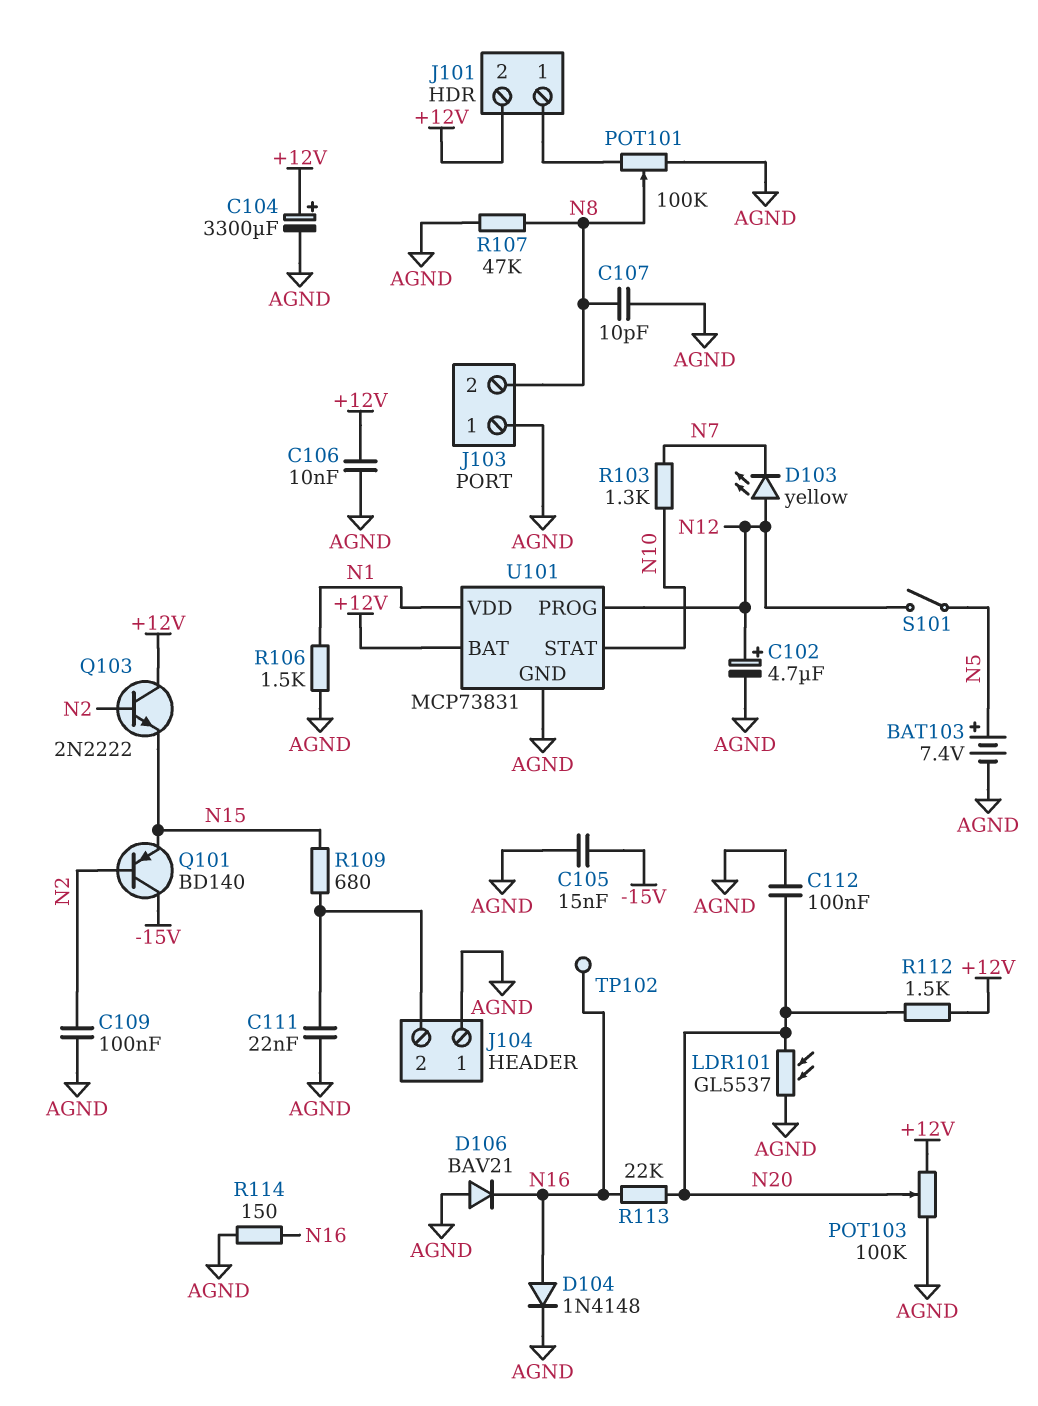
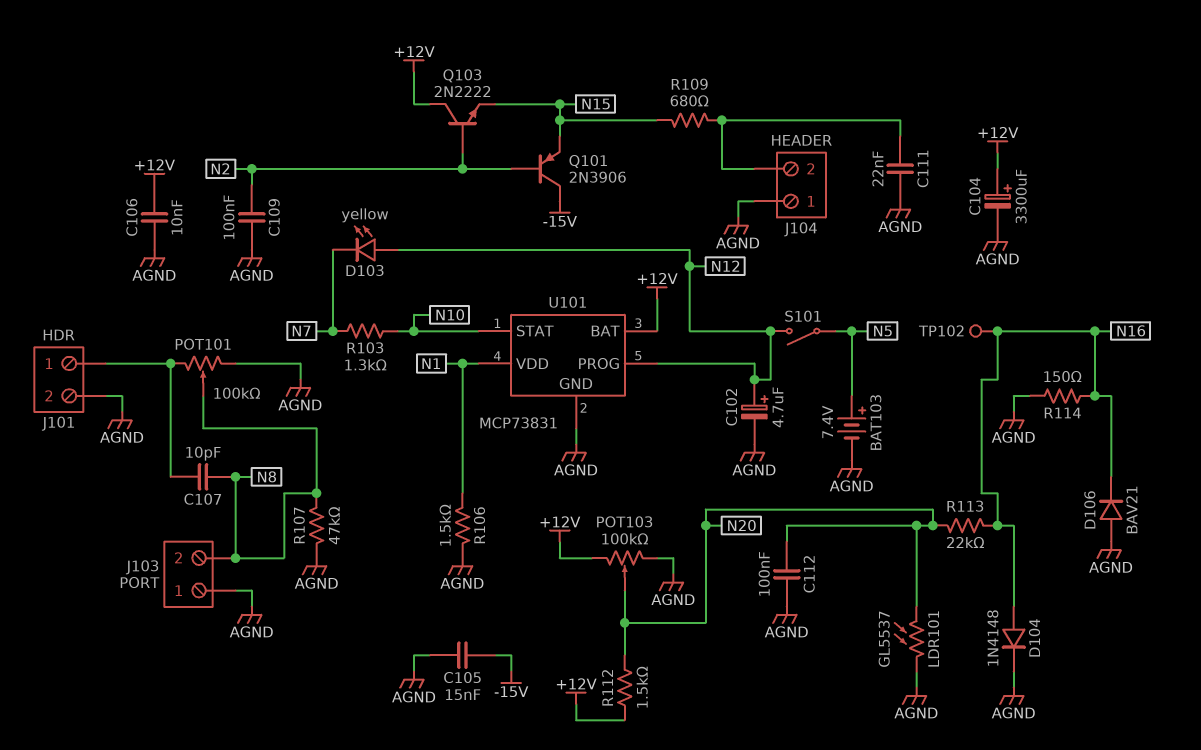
C107: 10pF (AGND, N8) -> 10pF (J101/1, N8)
J101 pin 2: +12V -> AGND
Q101: PNP BD140 (B N2, C -15V, E N15) -> PNP 2N3906 (B N2, C -15V, E N15)

